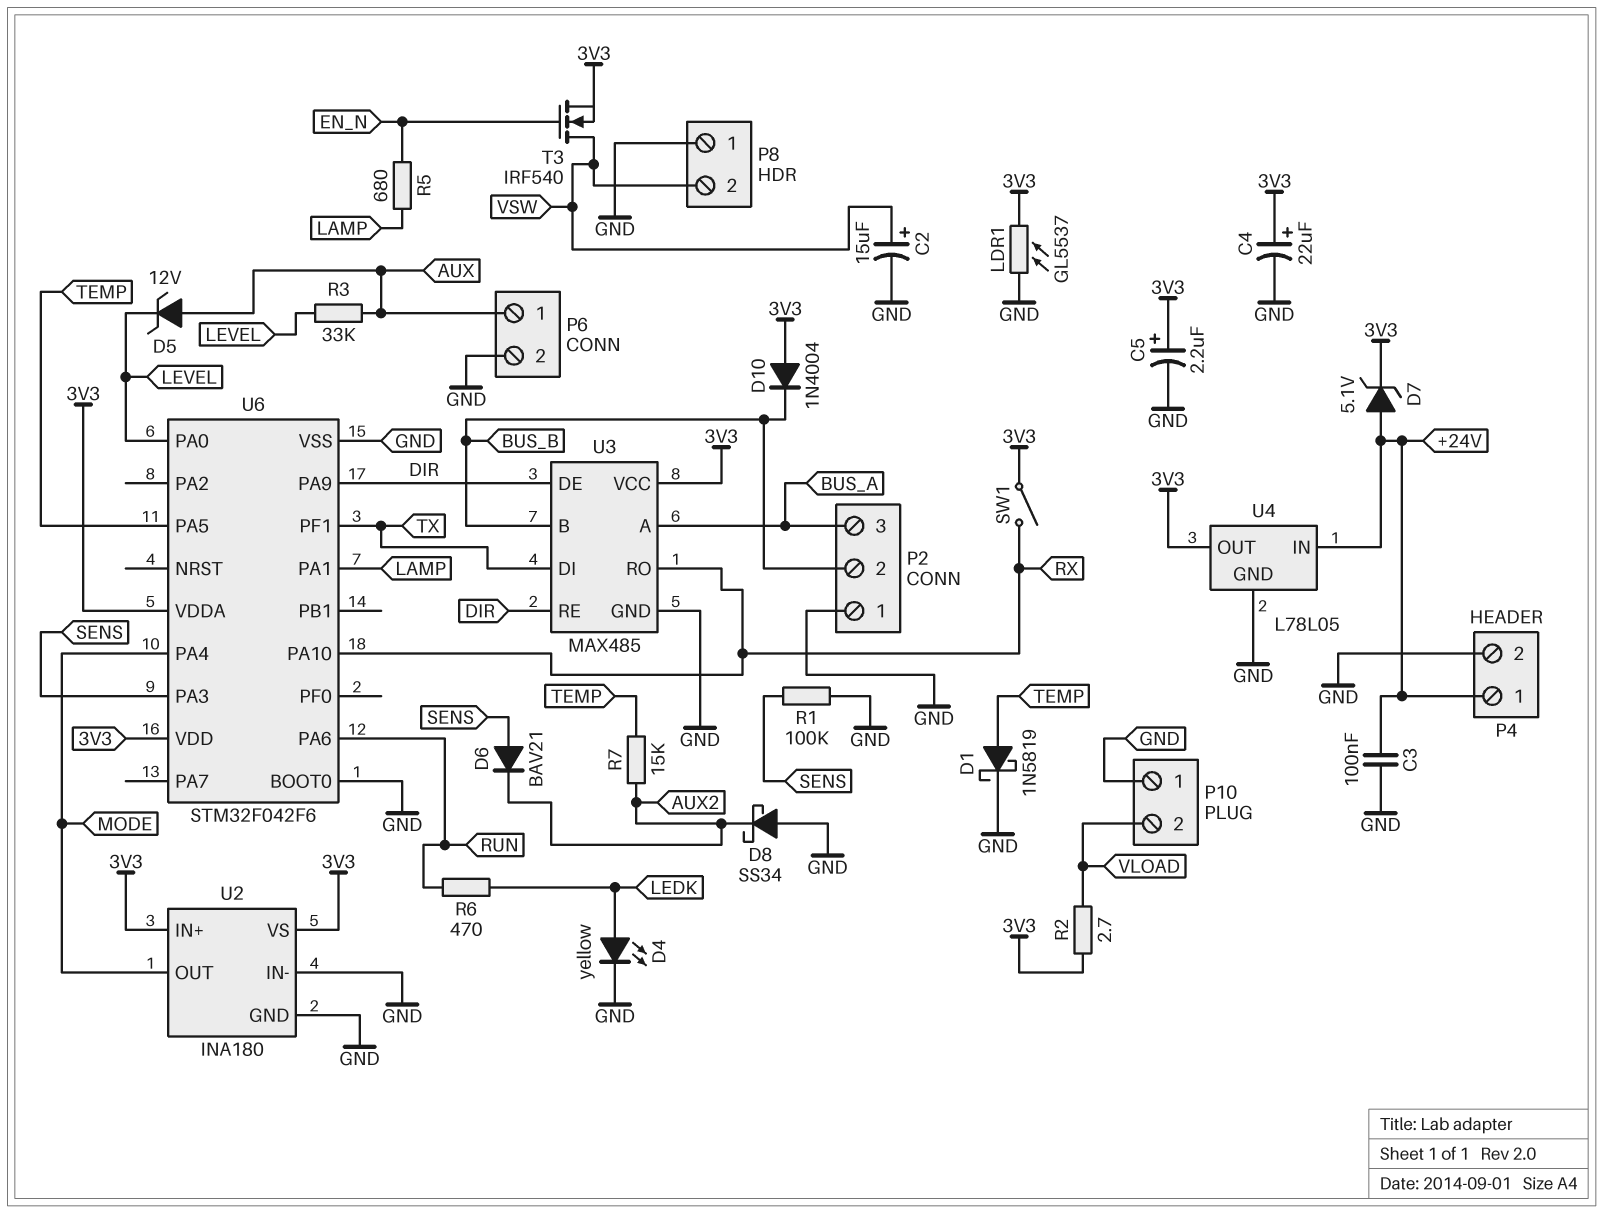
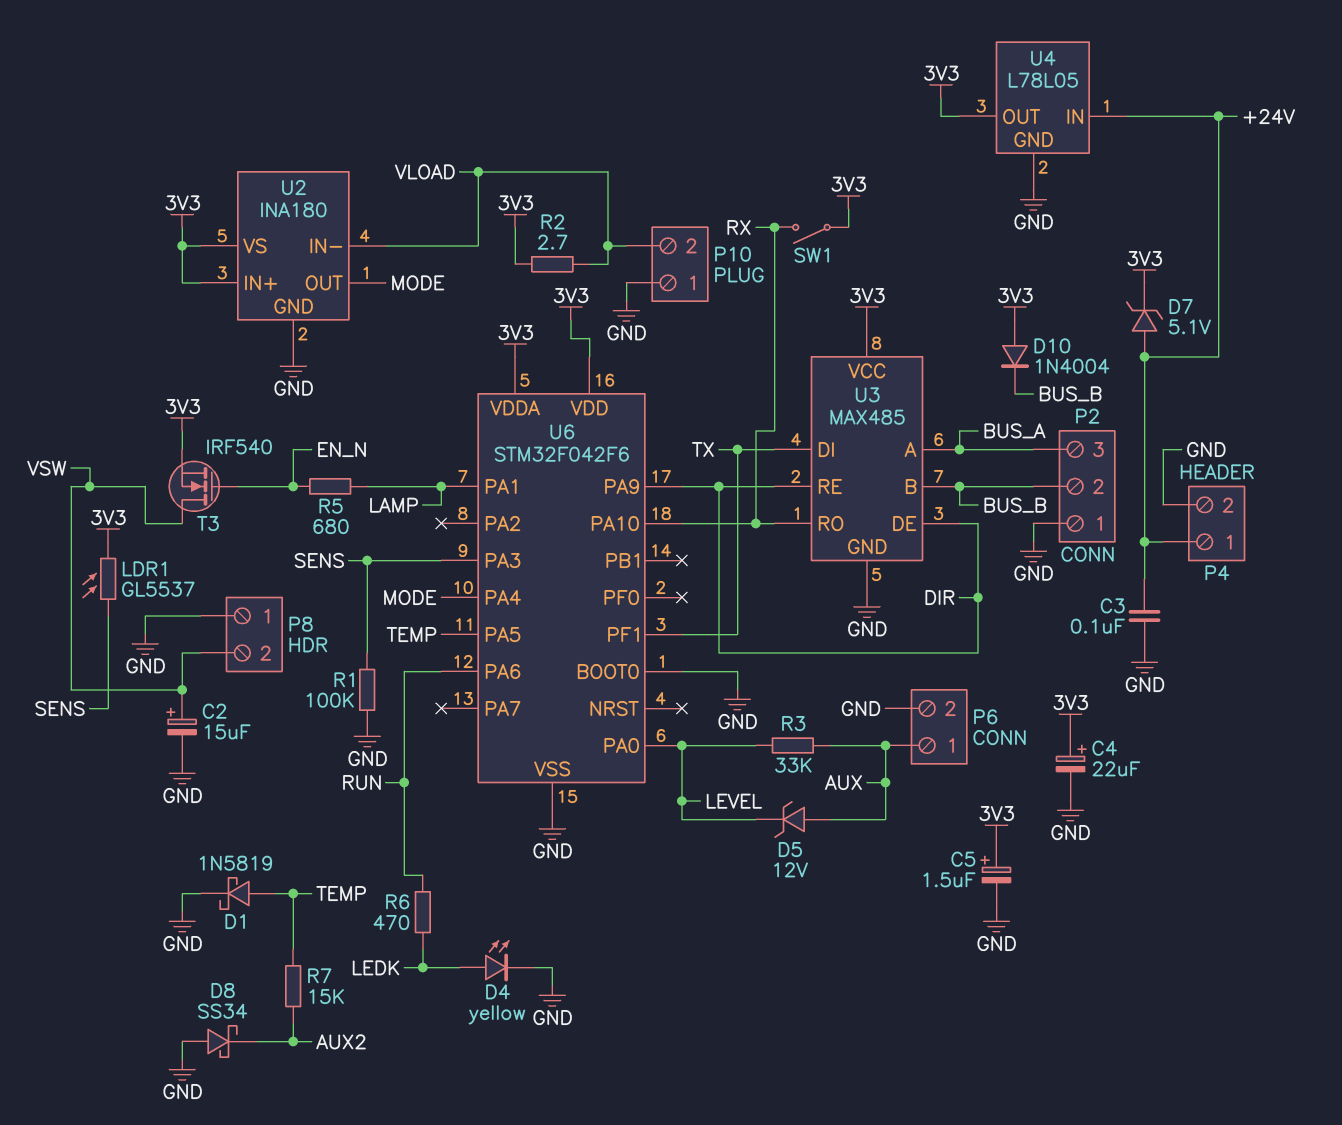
C5: 2.2uF (plus 3V3, minus GND) -> 1.5uF (plus 3V3, minus GND)
D6: diode BAV21 (A SENS, K AUX2) -> none
LDR1: GL5537 (3V3, GND) -> GL5537 (3V3, SENS)
U2 pin IN-: GND -> VLOAD

